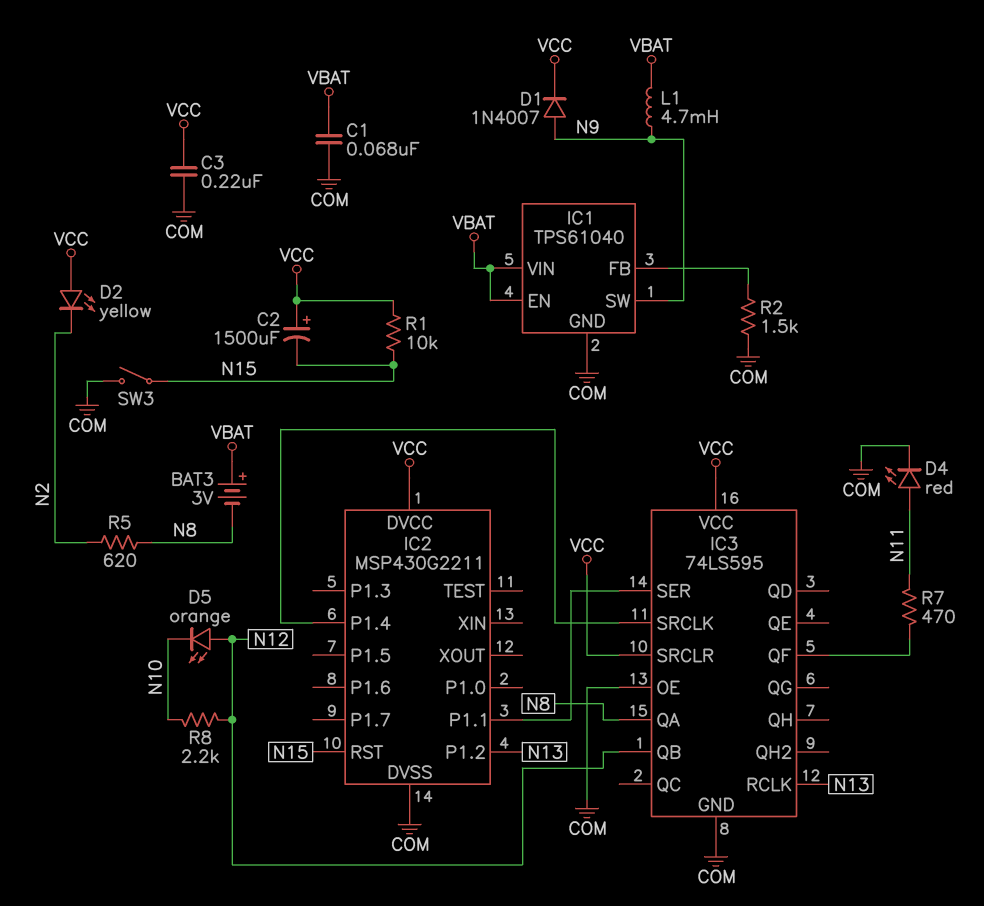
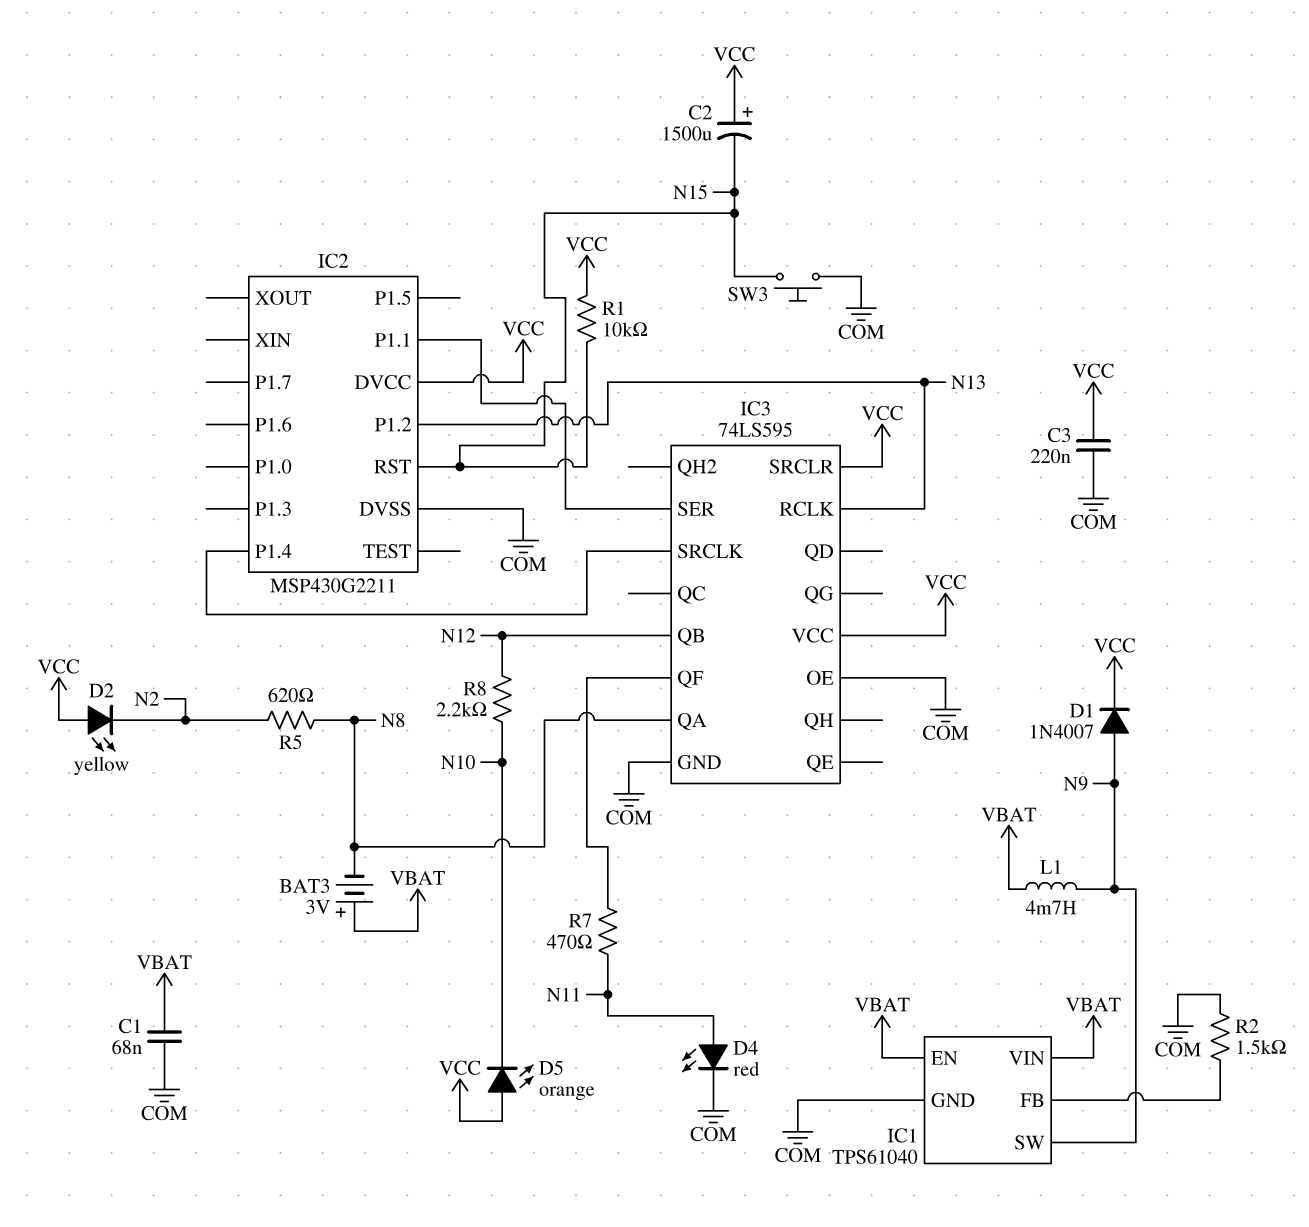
D5: LED orange (A N12, K N10) -> LED orange (A VCC, K N10)
SW3: switch (COM, N15) -> button (COM, N15)

